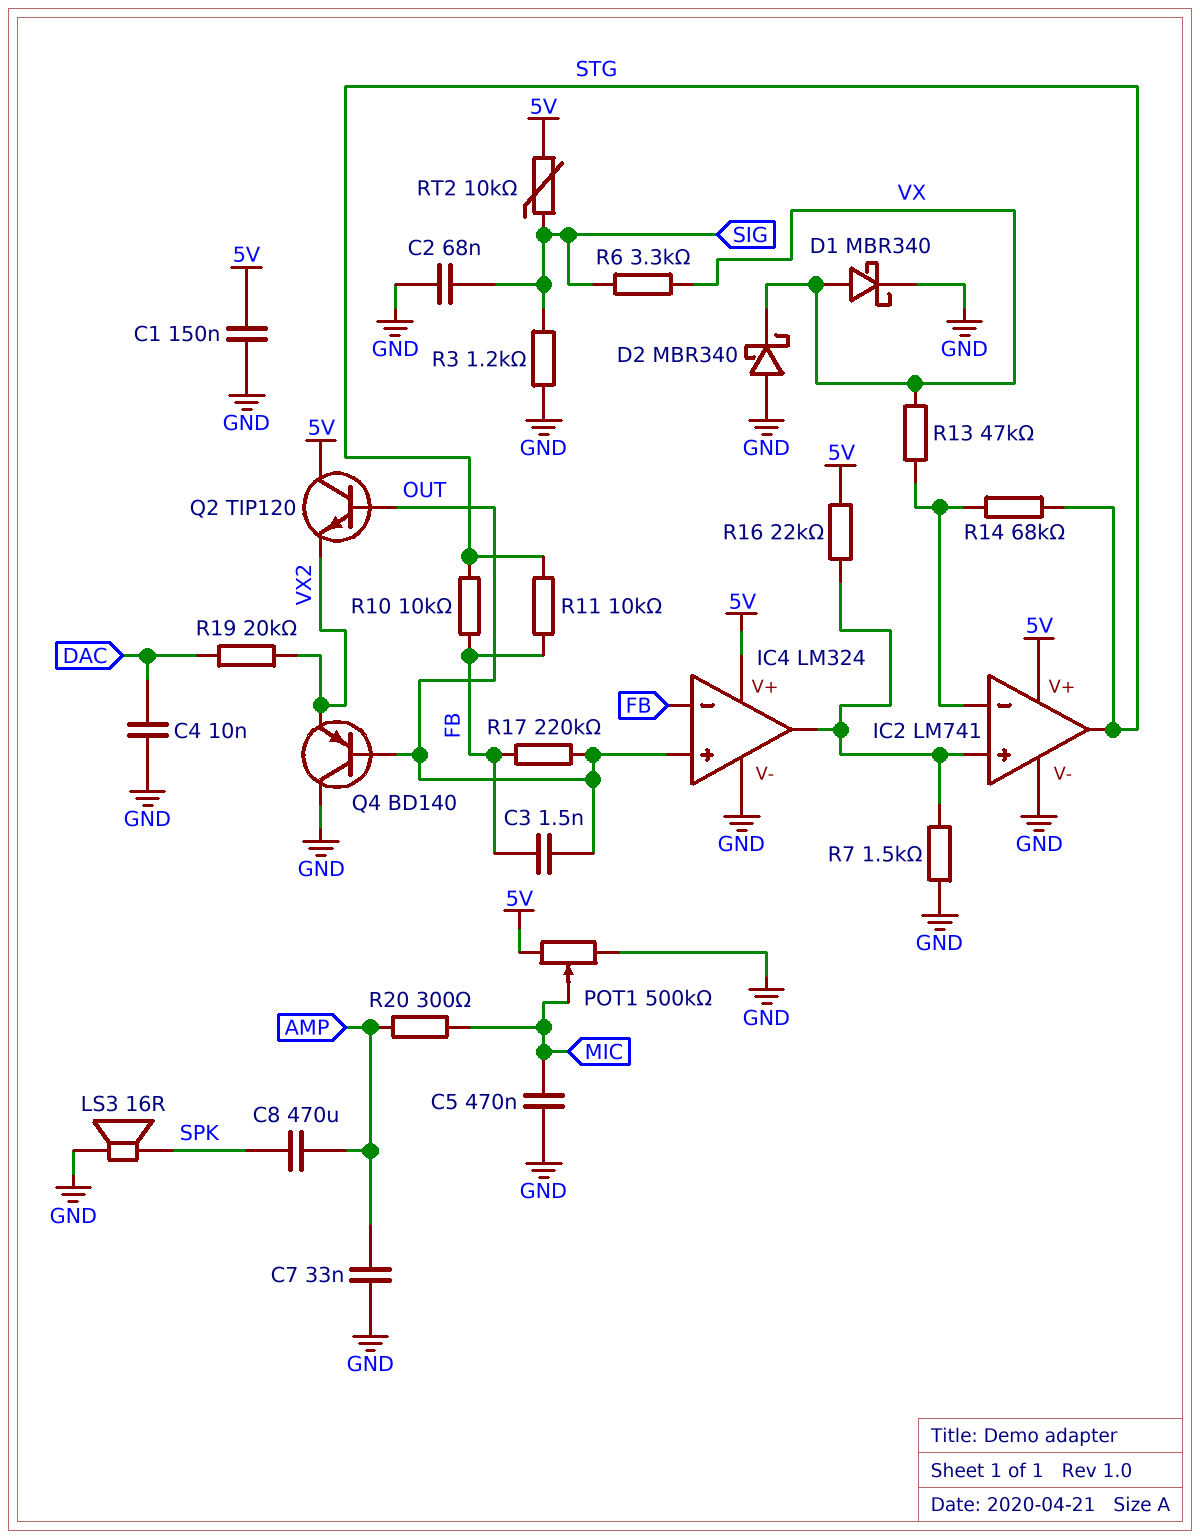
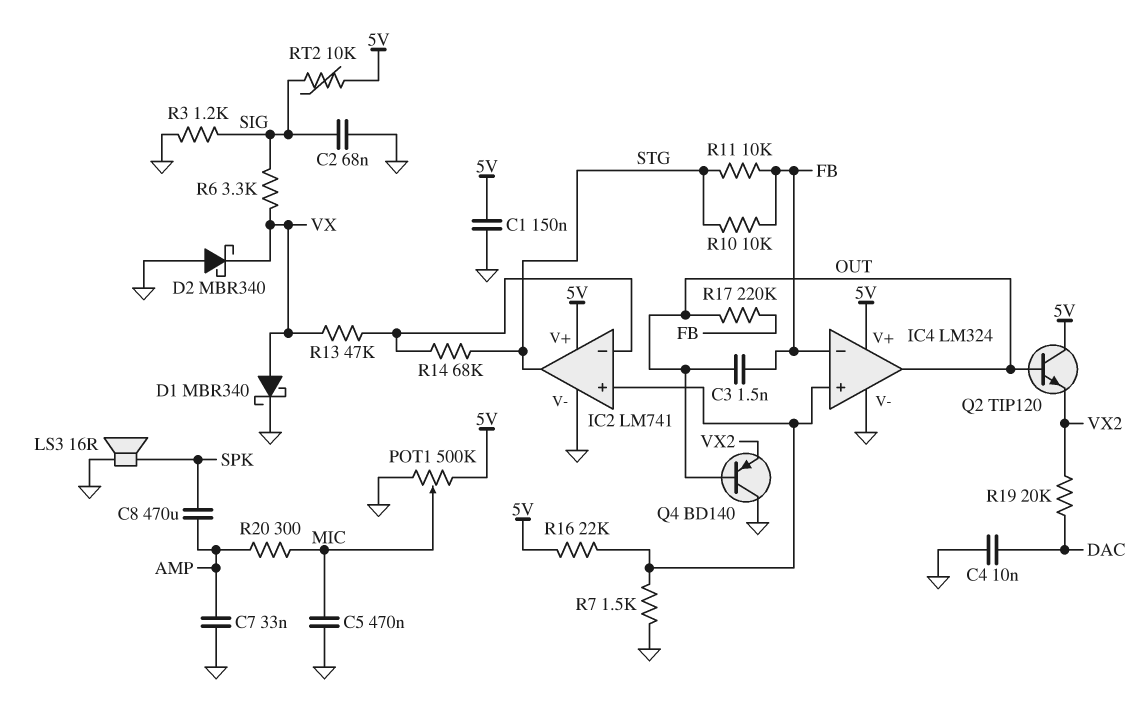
IC4 pin in+: OUT -> IC2/in+
IC4 pin out: IC2/in+ -> OUT

